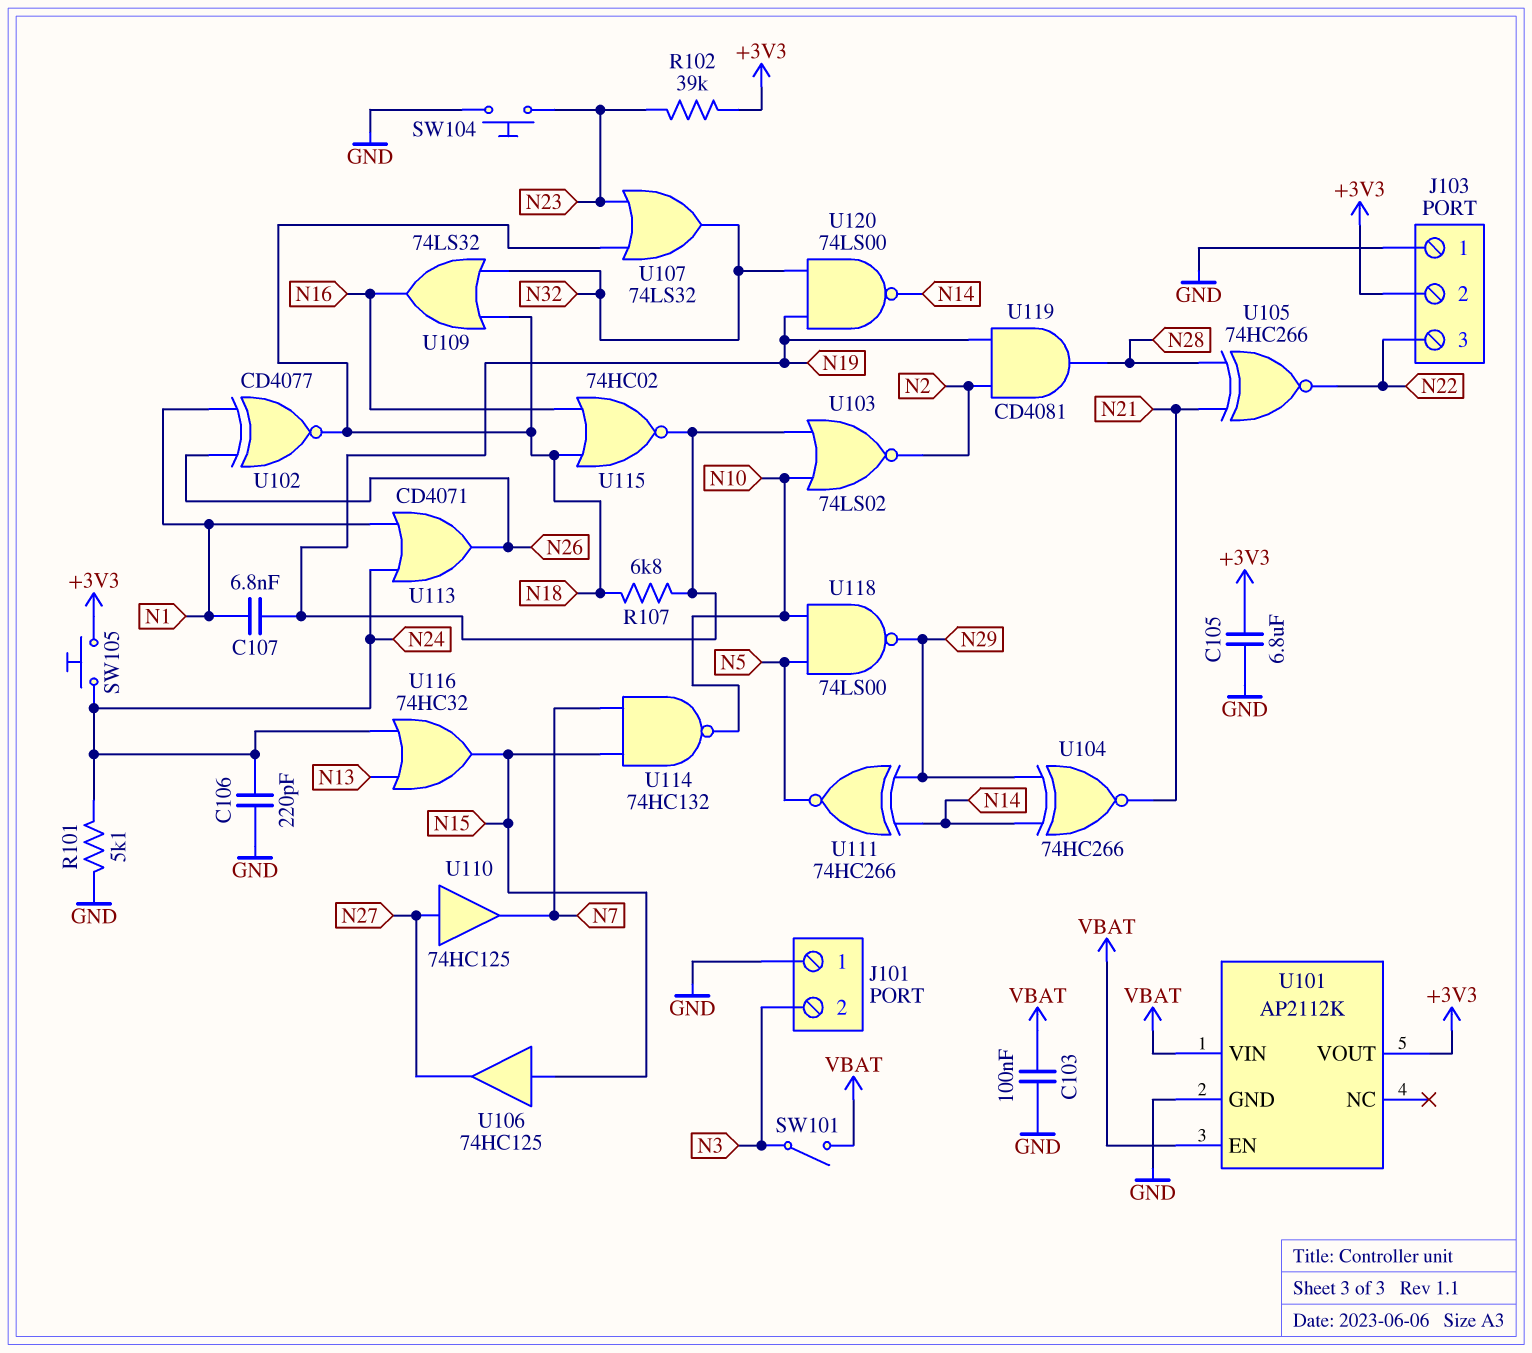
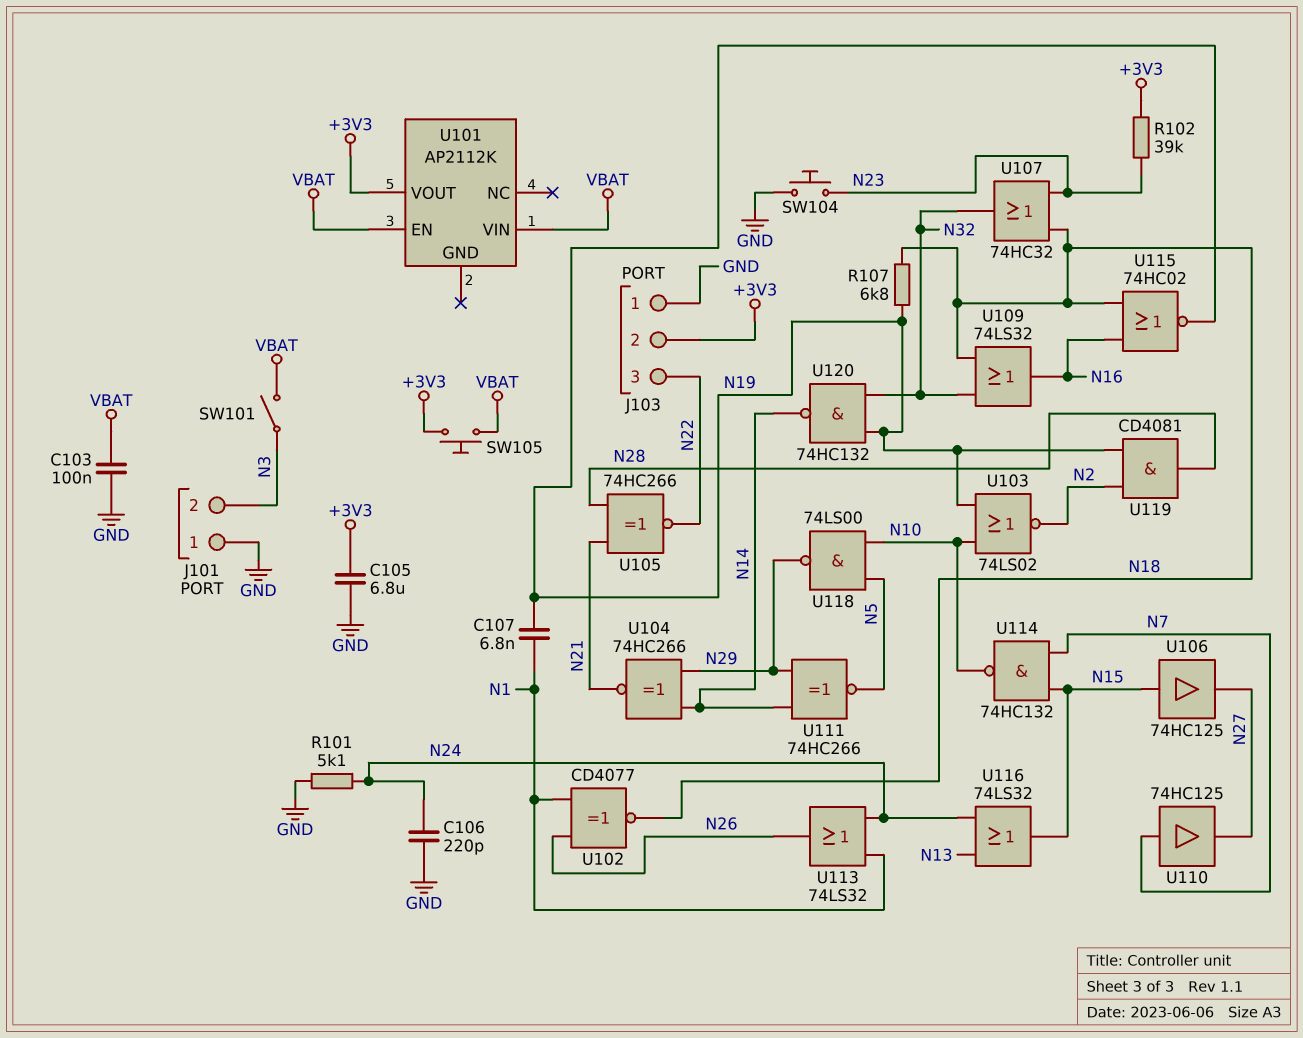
SW105: button (+3V3, N24) -> button (+3V3, VBAT)
U101 pin GND: GND -> none
U107: OR 74LS32 (in N18, in N23, out N32) -> OR 74HC32 (in N18, in N23, out N32)
U110: buffer 74HC125 (in N27, out N7) -> buffer 74HC125 (in N7, out N27)
U113: OR CD4071 (in N1, in N24, out N26) -> OR 74LS32 (in N1, in N24, out N26)
U116: OR 74HC32 (in N13, in N24, out N15) -> OR 74LS32 (in N13, in N24, out N15)
U120: NAND 74LS00 (in N19, in N32, out N14) -> NAND 74HC132 (in N19, in N32, out N14)

